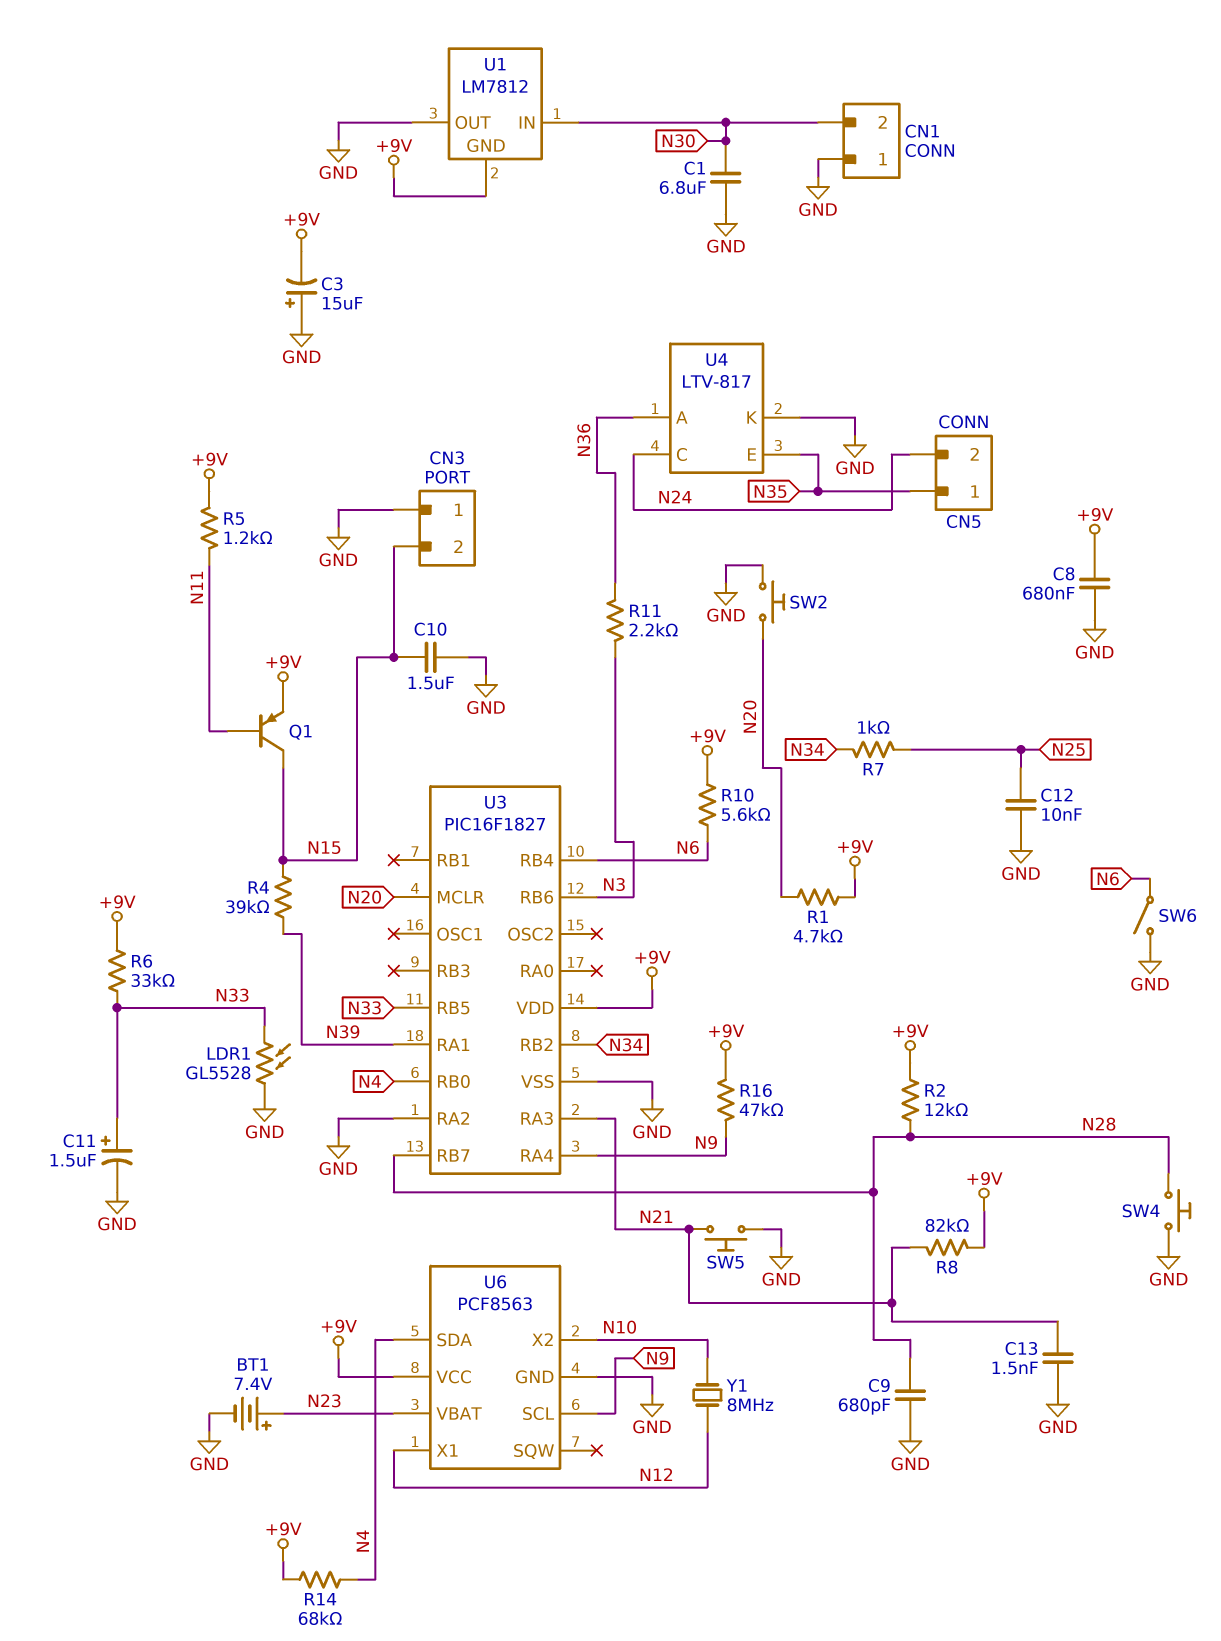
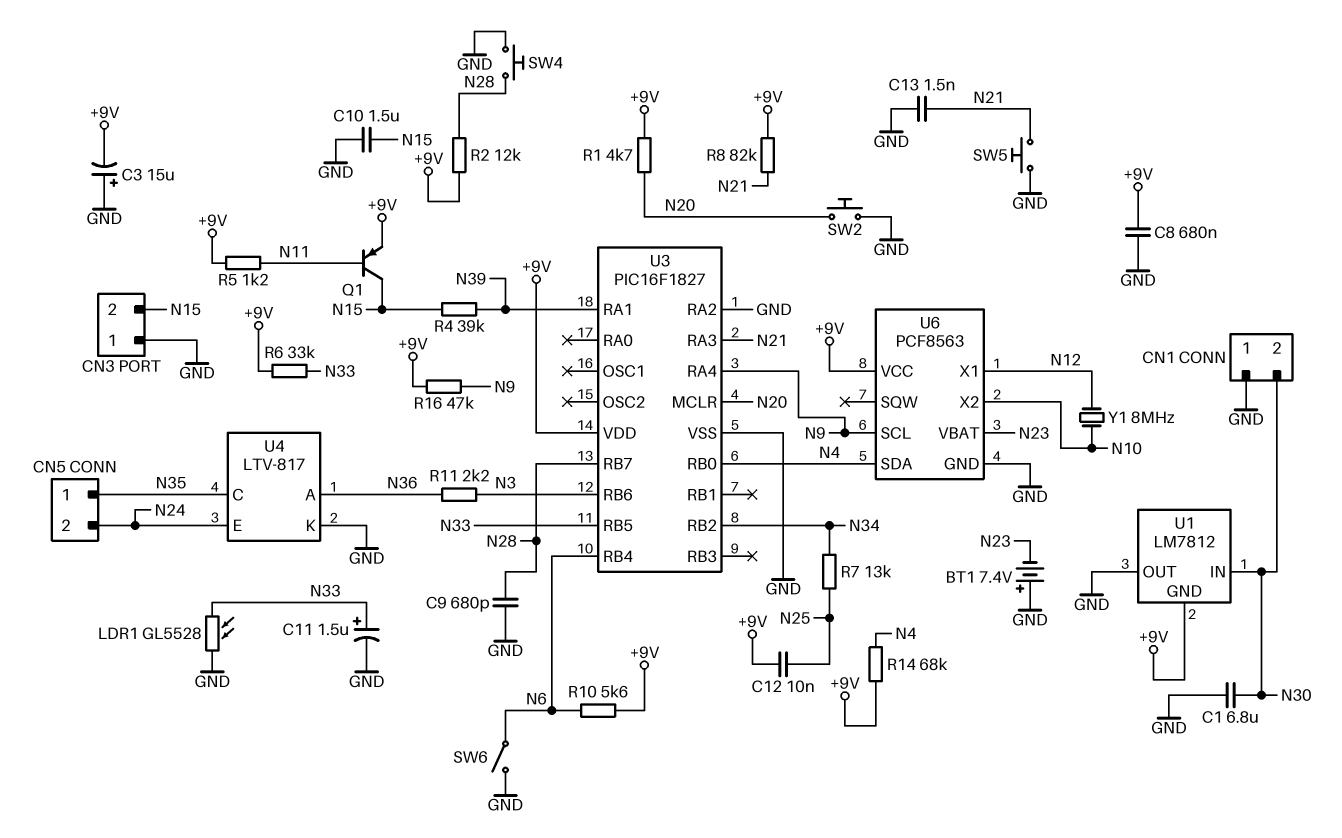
BT1: 7.4V (plus N23, minus GND) -> 7.4V (plus GND, minus N23)
C12: 10nF (GND, N25) -> 10nF (+9V, N25)
R7: 1k (N25, N34) -> 13k (N25, N34)
U4 pin C: N24 -> N35
U4 pin E: N35 -> N24

